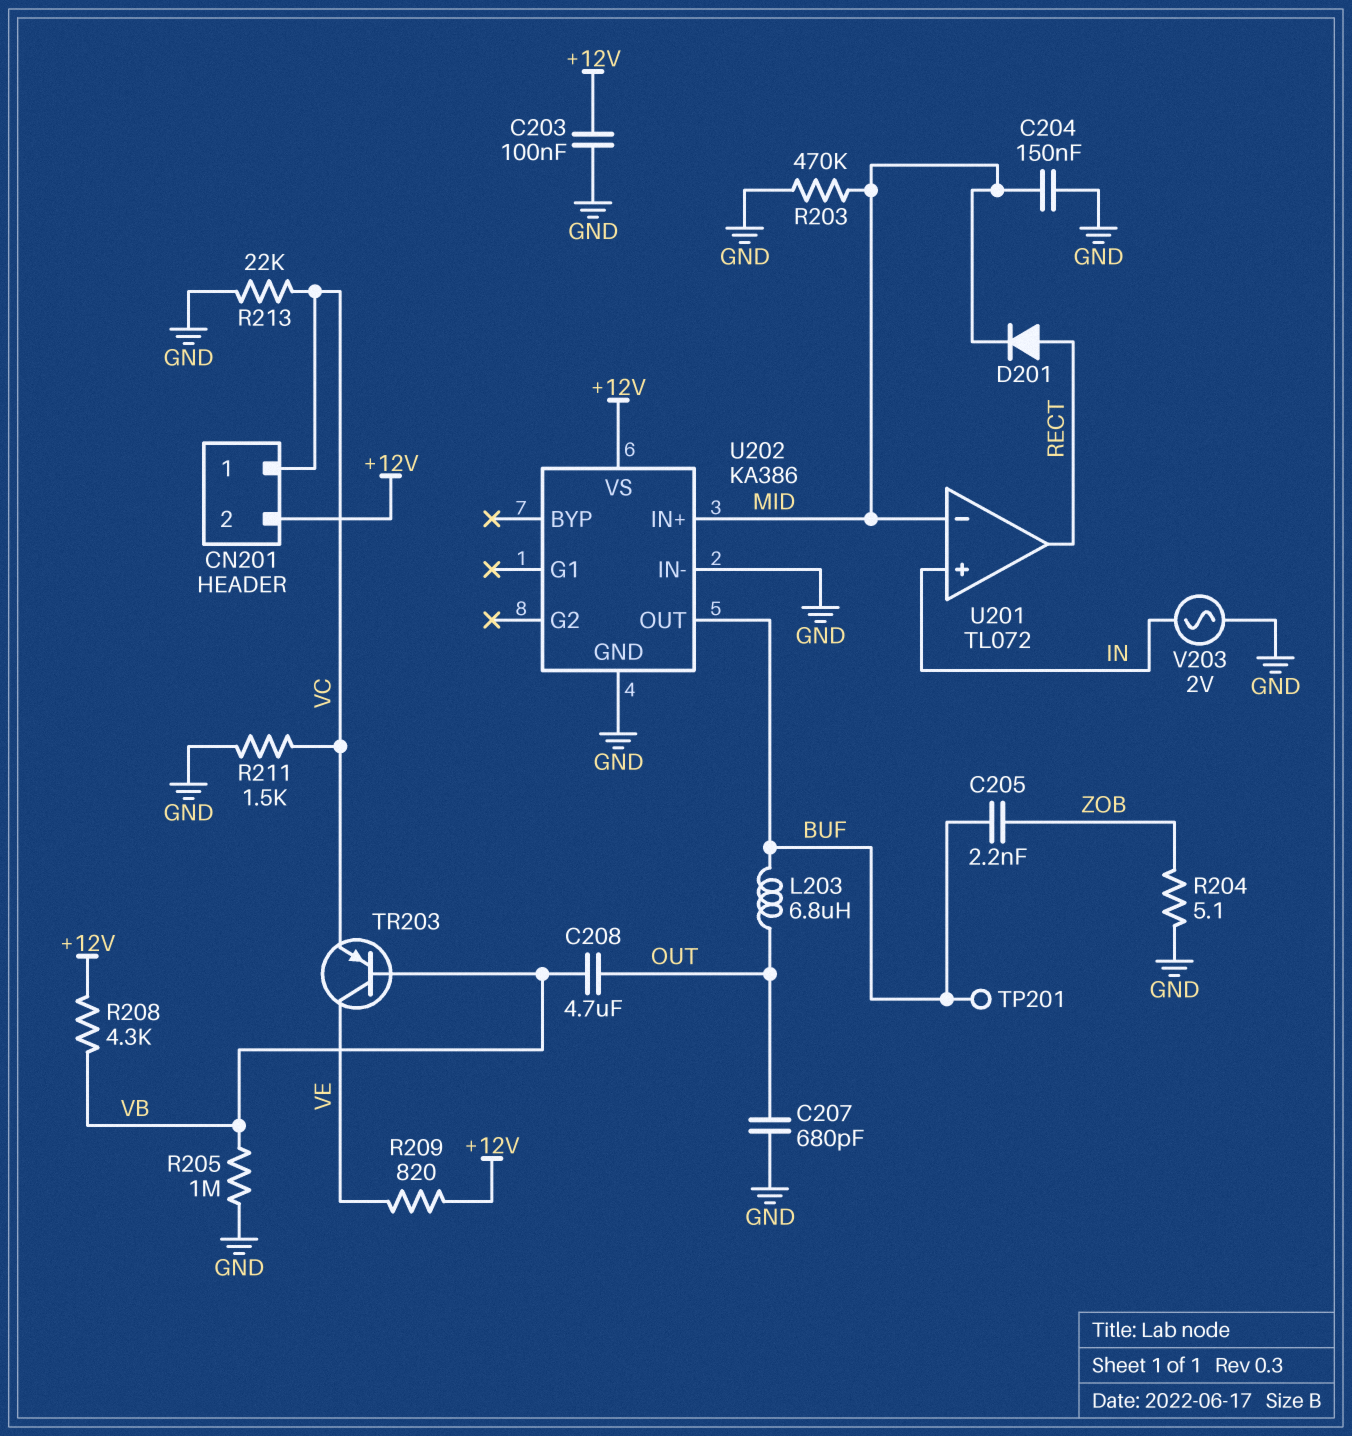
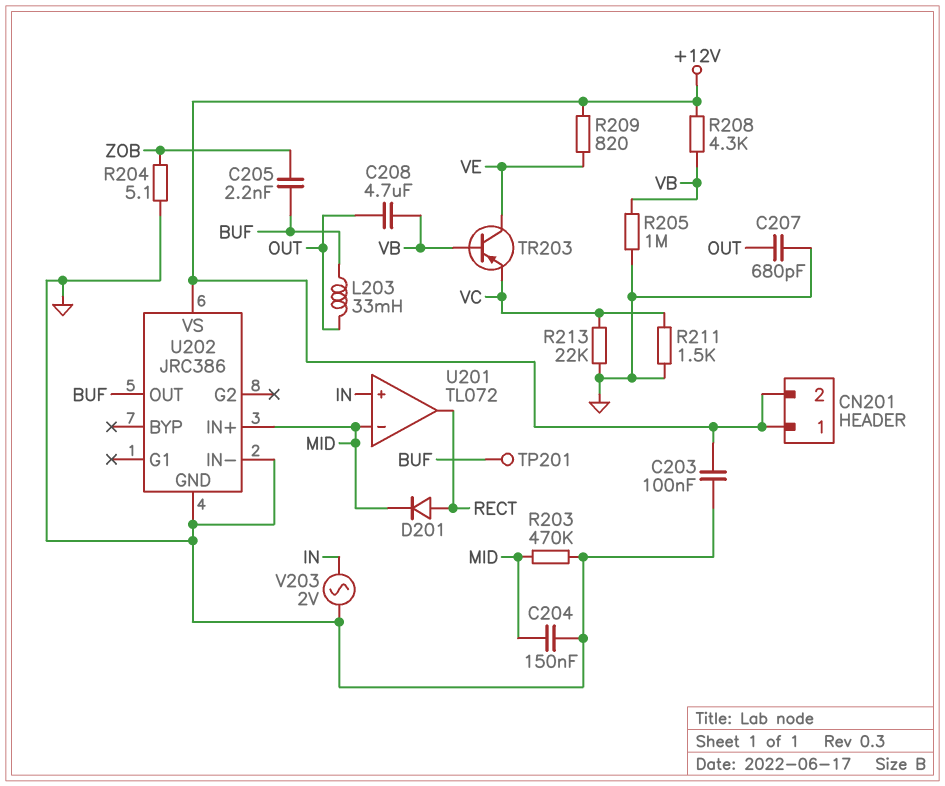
CN201 pin 1: VC -> +12V
L203: 6.8uH (BUF, OUT) -> 33mH (BUF, OUT)
U202: KA386 -> JRC386

